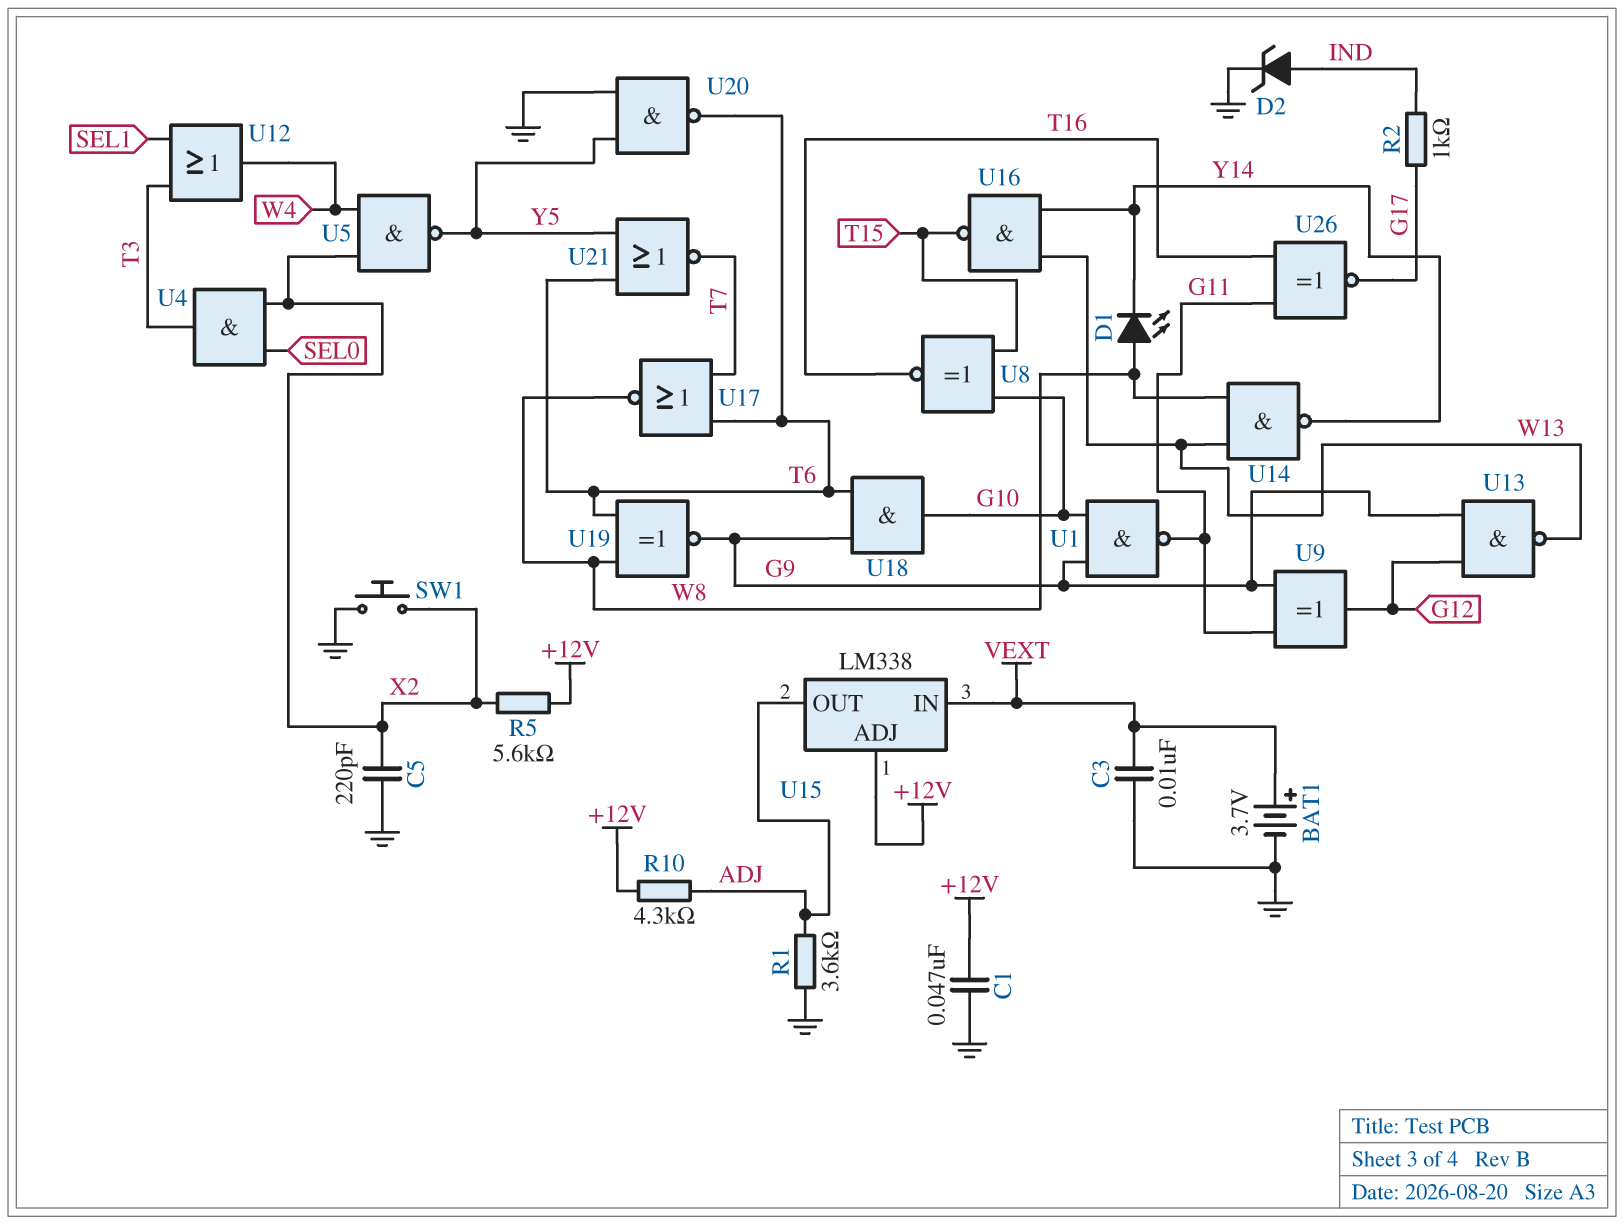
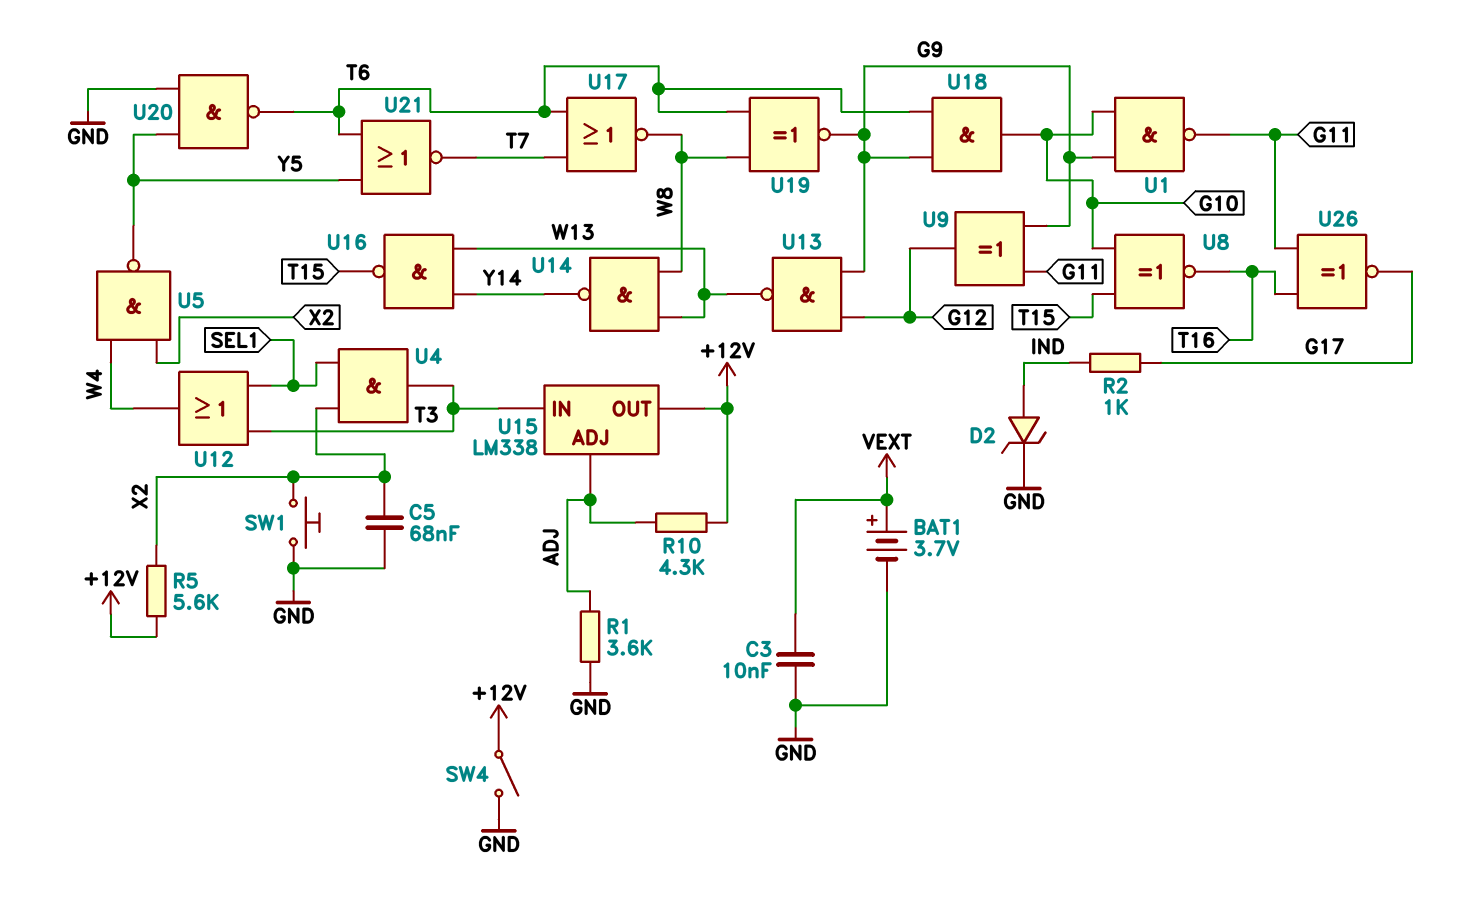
C1: 47nF (+12V, GND) -> none
C5: 220pF (GND, X2) -> 68nF (GND, X2)
D1: LED (A W8, K Y14) -> none
SW4: none -> switch (+12V, GND)
U4: AND (in SEL0, in X2, out T3) -> AND (in SEL1, in X2, out T3)
U15 pin ADJ: +12V -> ADJ
U15 pin IN: VEXT -> T3
U15 pin OUT: ADJ -> +12V

